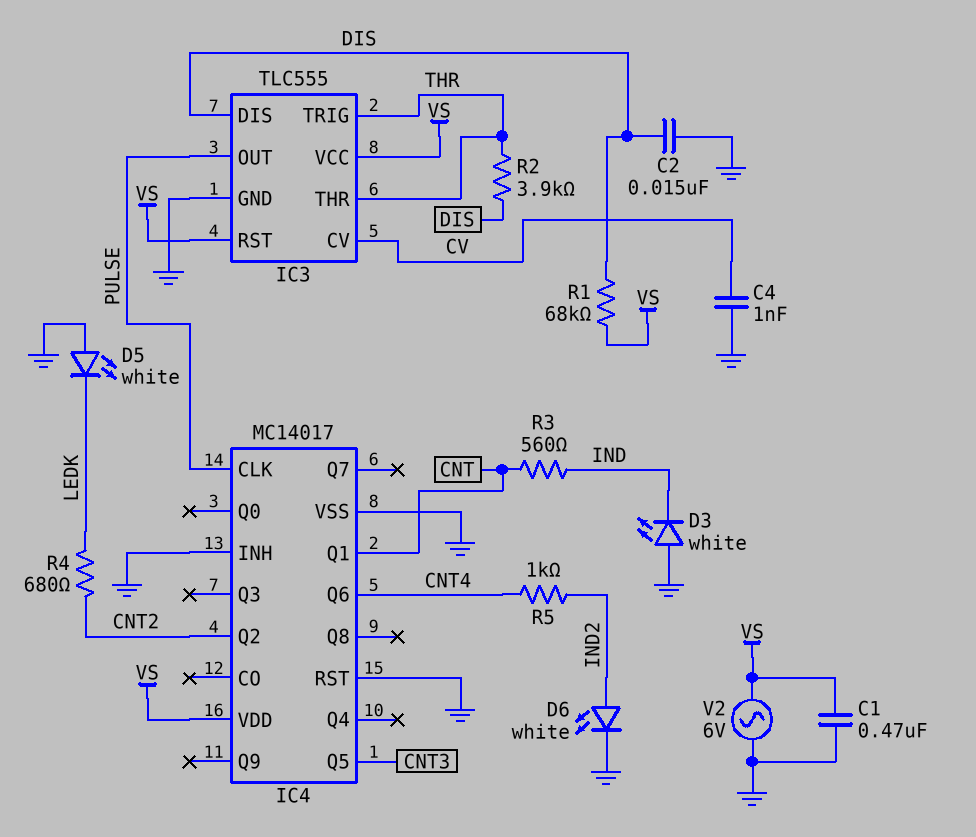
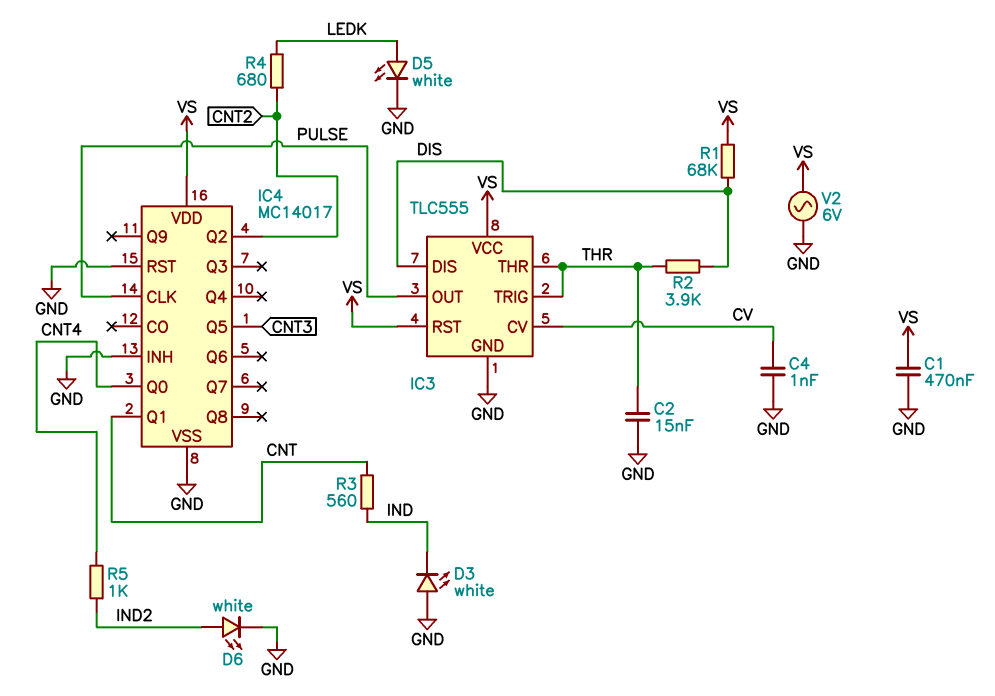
C2: 15nF (DIS, GND) -> 15nF (GND, THR)
D5: LED white (A GND, K LEDK) -> LED white (A LEDK, K GND)
IC4 pin Q0: none -> CNT4
IC4 pin Q6: CNT4 -> none

